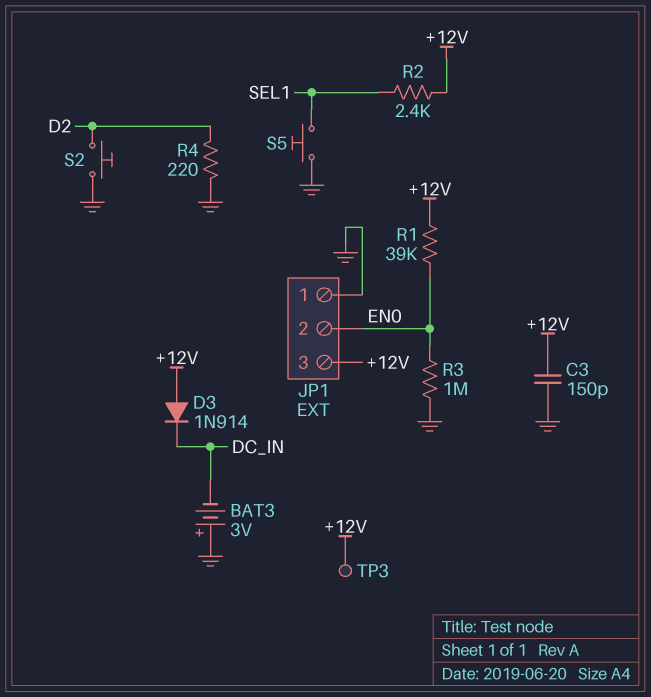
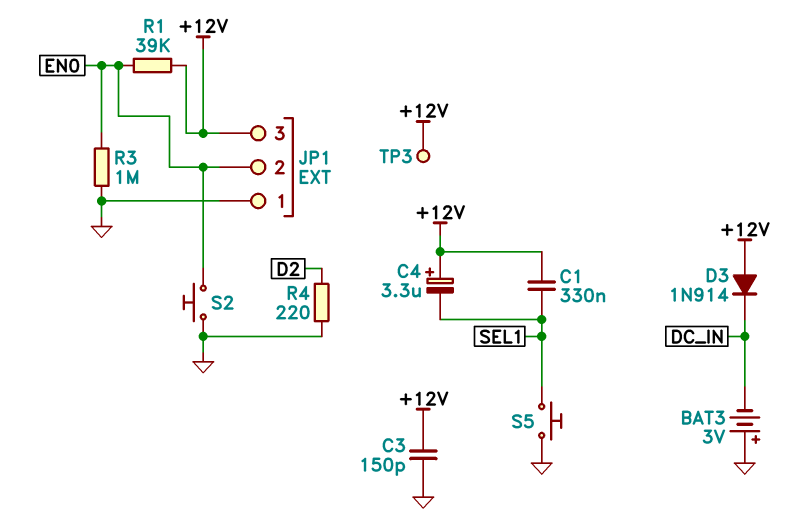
C1: none -> 330nF (+12V, SEL1)
C4: none -> 3.3uF (plus +12V, minus SEL1)
R2: 2.4k (+12V, SEL1) -> none
S2: button (D2, GND) -> button (EN0, GND)

